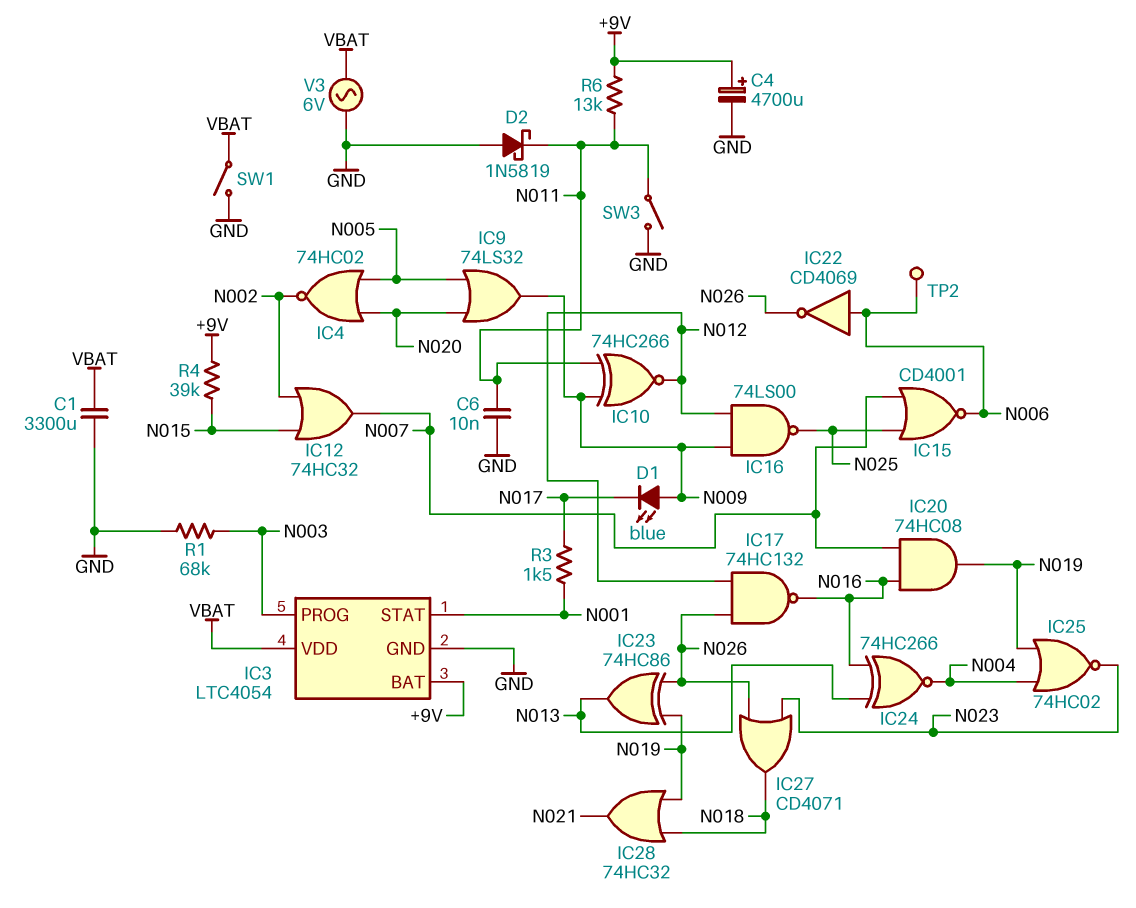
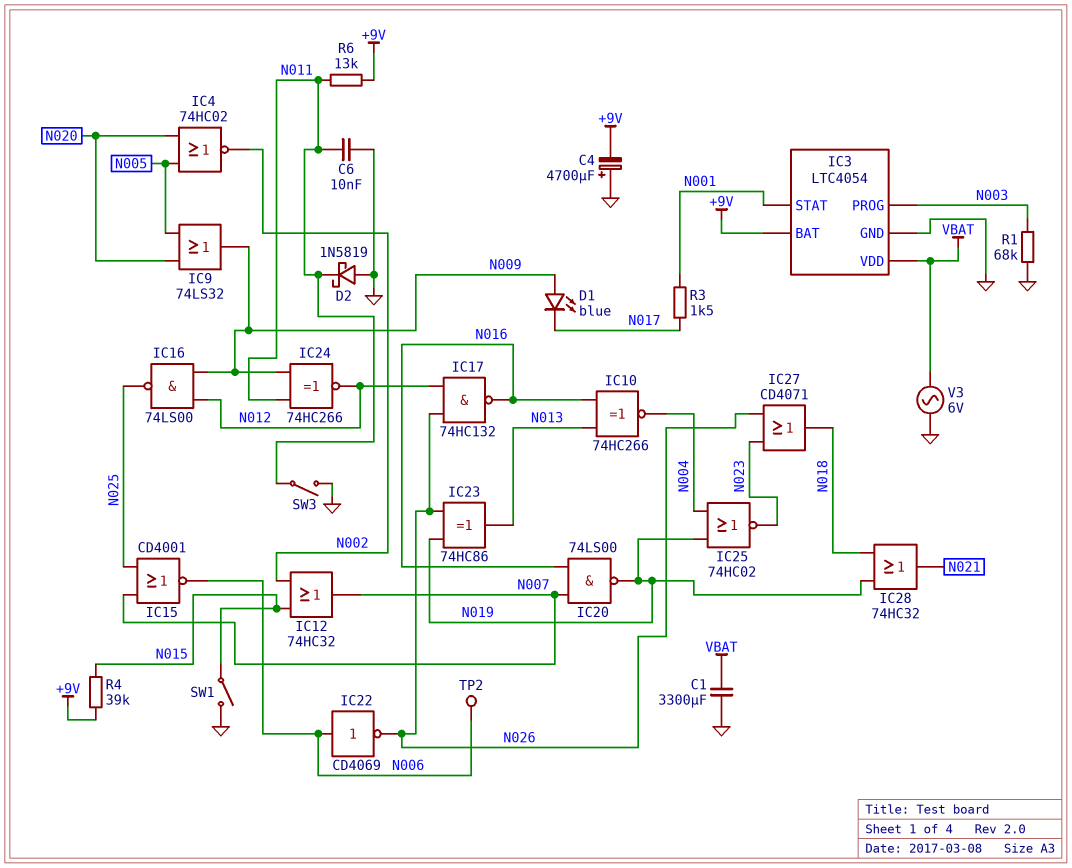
C4: 4700uF (plus +9V, minus GND) -> 4700uF (plus GND, minus +9V)
IC10: XNOR 74HC266 (in N009, in N011, out N012) -> XNOR 74HC266 (in N013, in N016, out N004)
IC20: AND 74HC08 (in N007, in N016, out N019) -> NAND 74LS00 (in N007, in N016, out N019)
IC24: XNOR 74HC266 (in N013, in N016, out N004) -> XNOR 74HC266 (in N009, in N011, out N012)
SW1: switch (GND, VBAT) -> switch (GND, N015)

